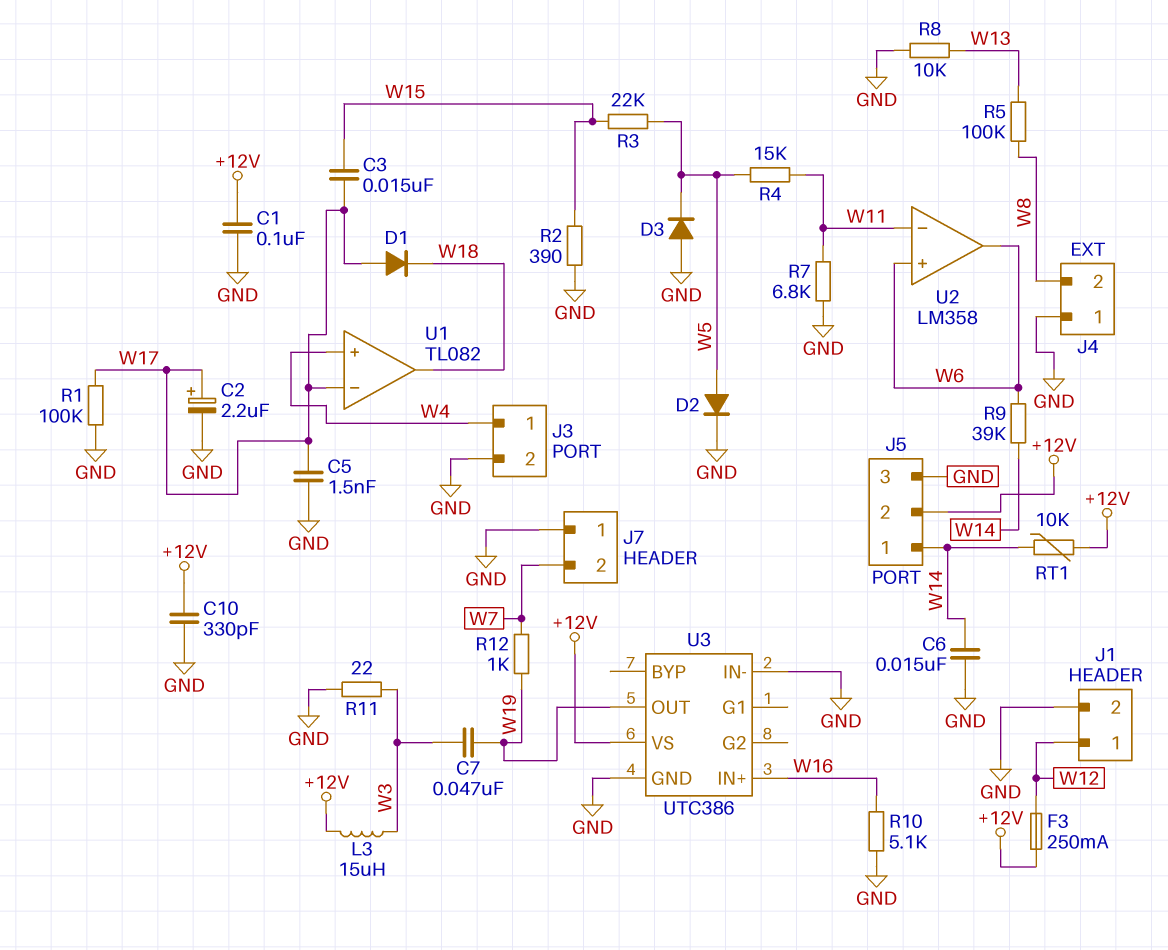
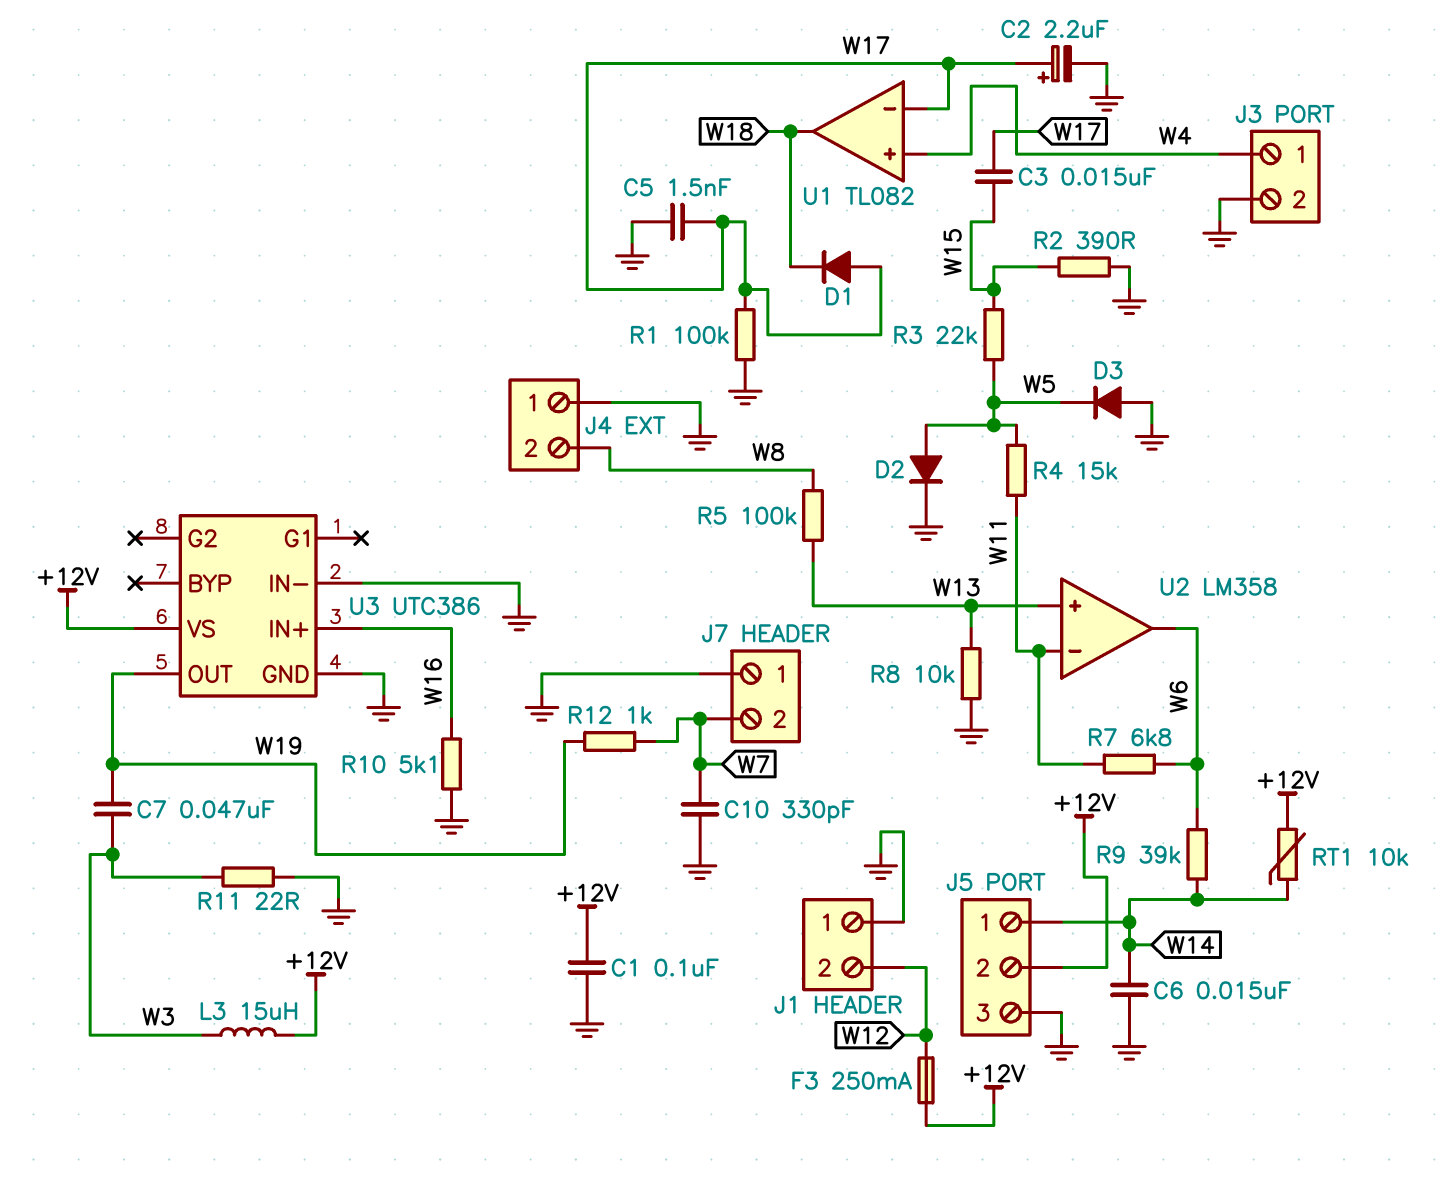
C10: 330pF (+12V, GND) -> 330pF (GND, W7)
J1 pin 1: W12 -> GND
J1 pin 2: GND -> W12
R7: 6.8k (GND, W11) -> 6.8k (W6, W11)
U2 pin in+: W6 -> W13

